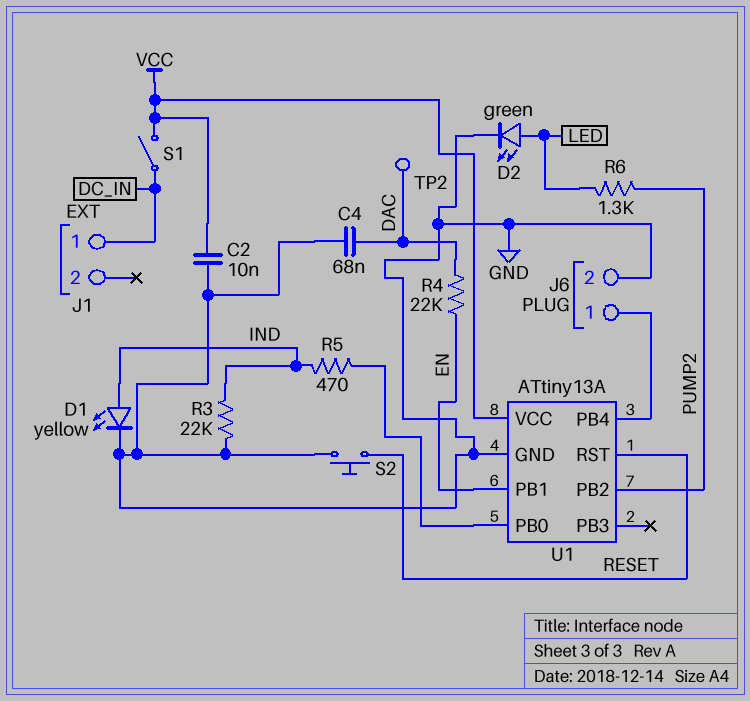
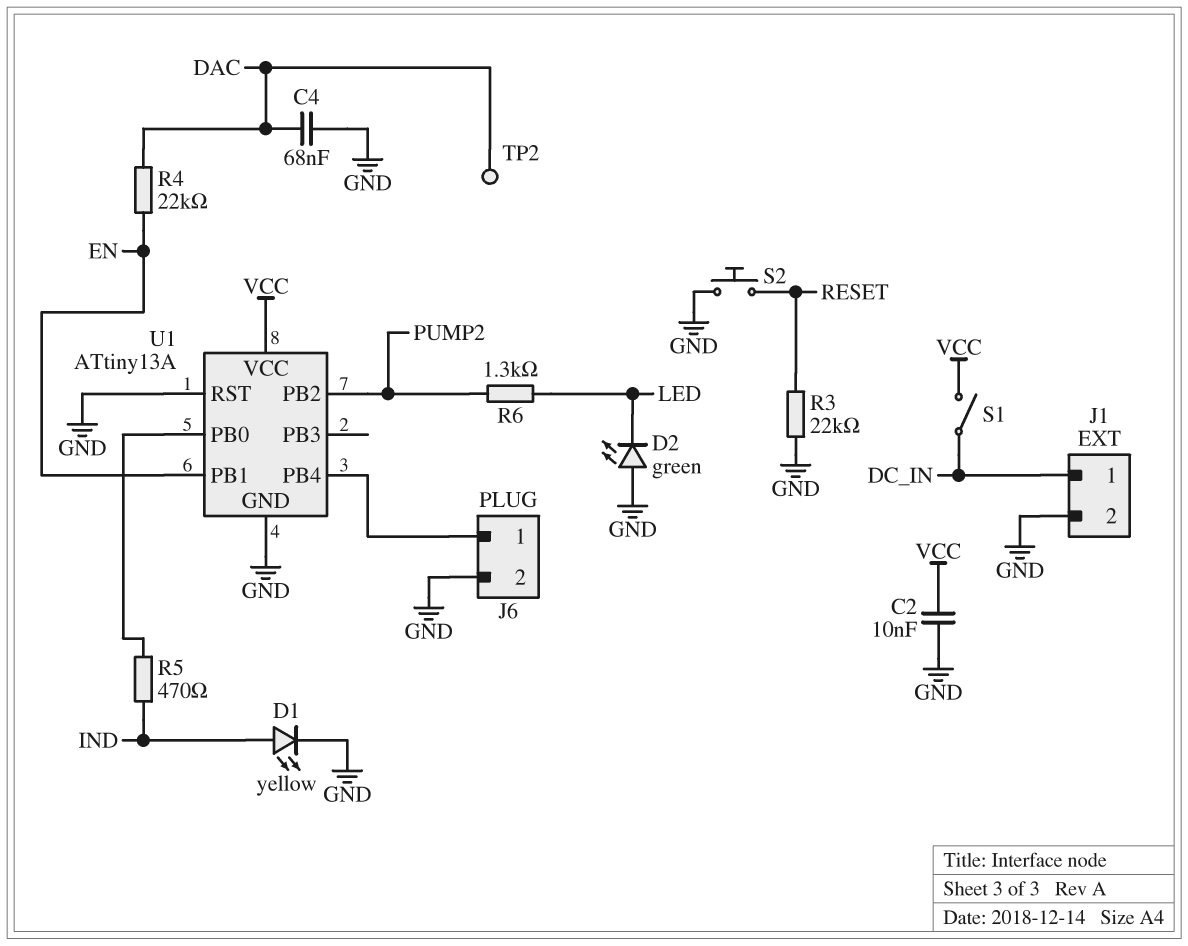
D2: LED green (A LED, K GND) -> LED green (A GND, K LED)
J1 pin 2: none -> GND
R3: 22k (GND, IND) -> 22k (GND, RESET)
U1 pin RST: RESET -> GND

